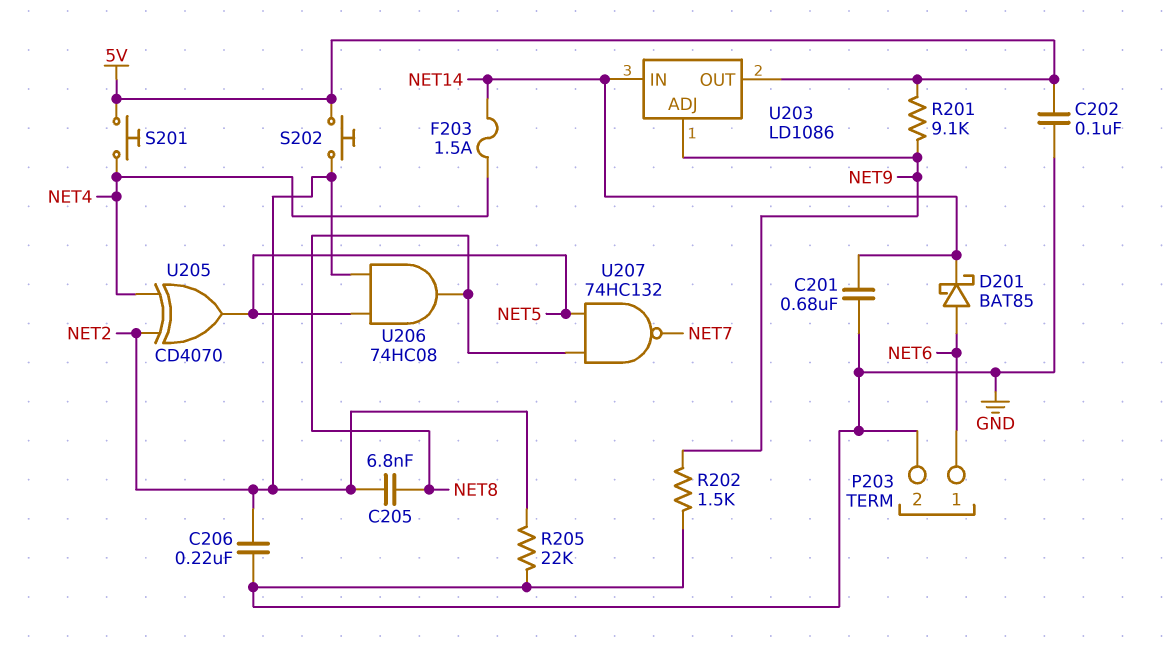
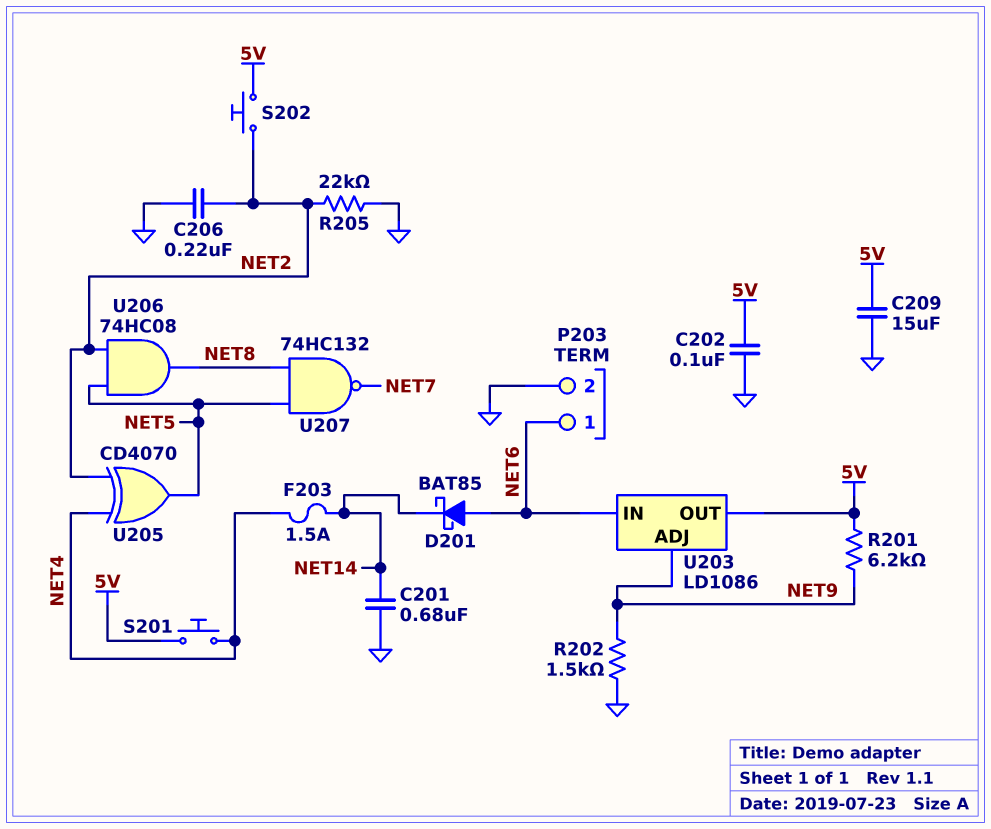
C205: 6.8nF (NET2, NET8) -> none
C209: none -> 15uF (5V, GND)
R201: 9.1k (5V, NET9) -> 6.2k (5V, NET9)
U203 pin IN: NET14 -> NET6

